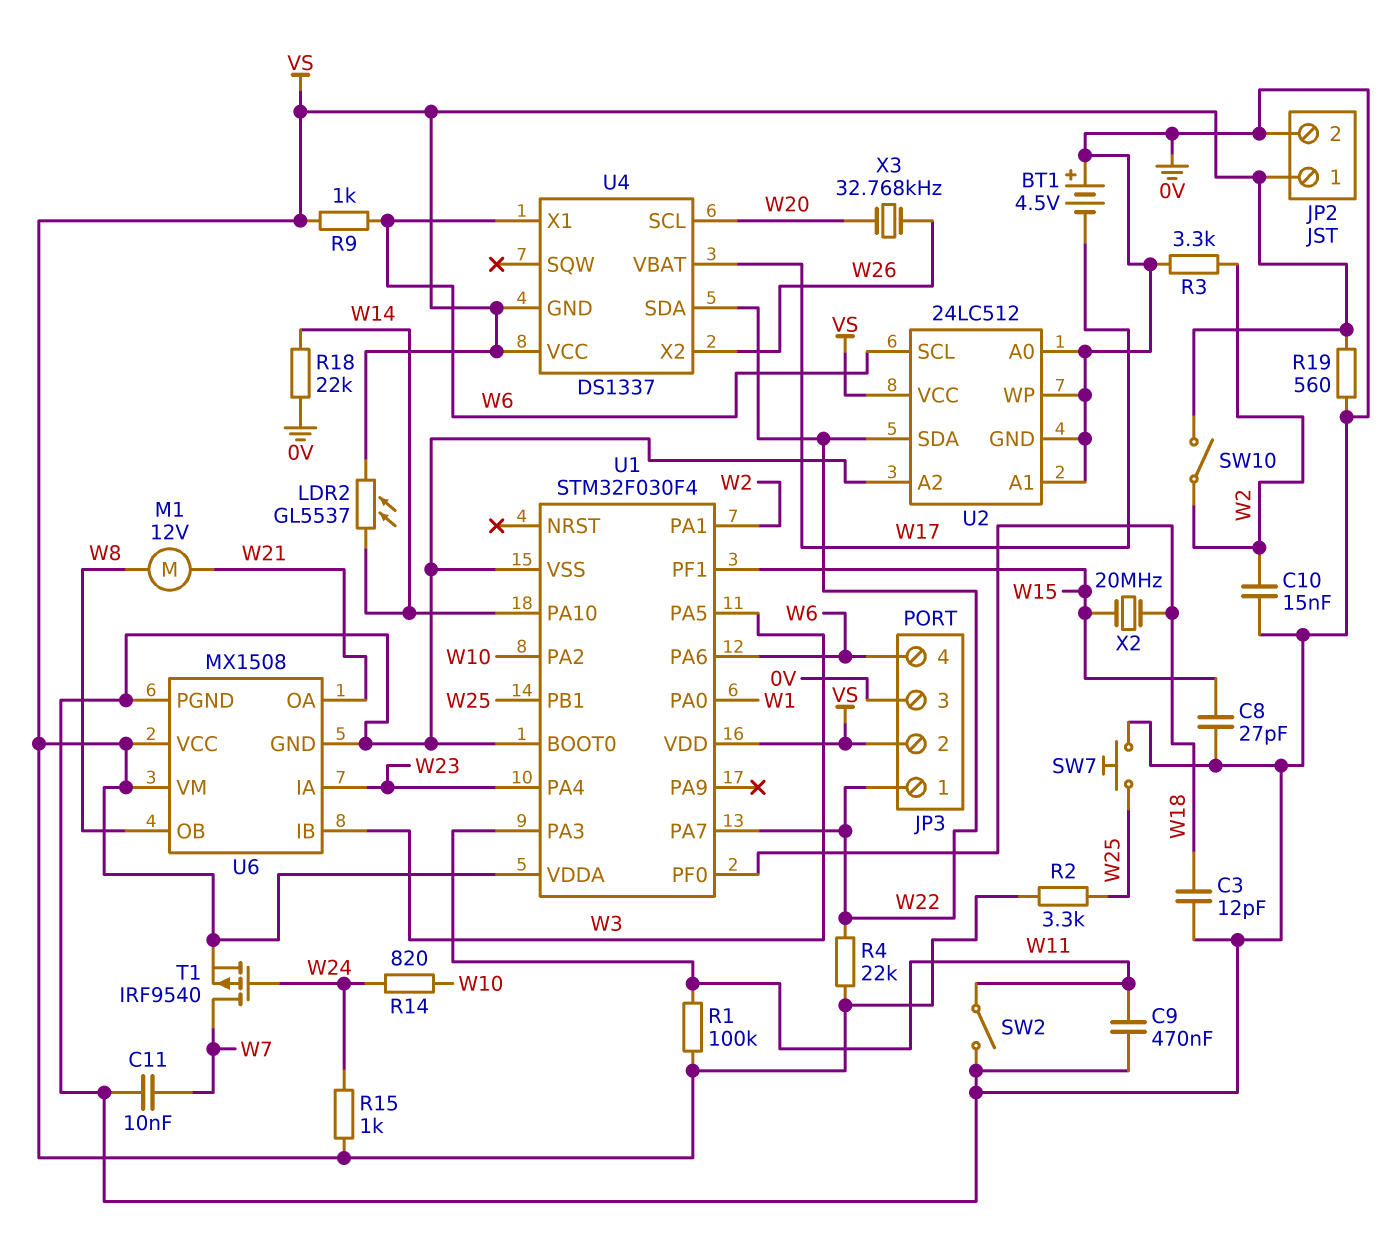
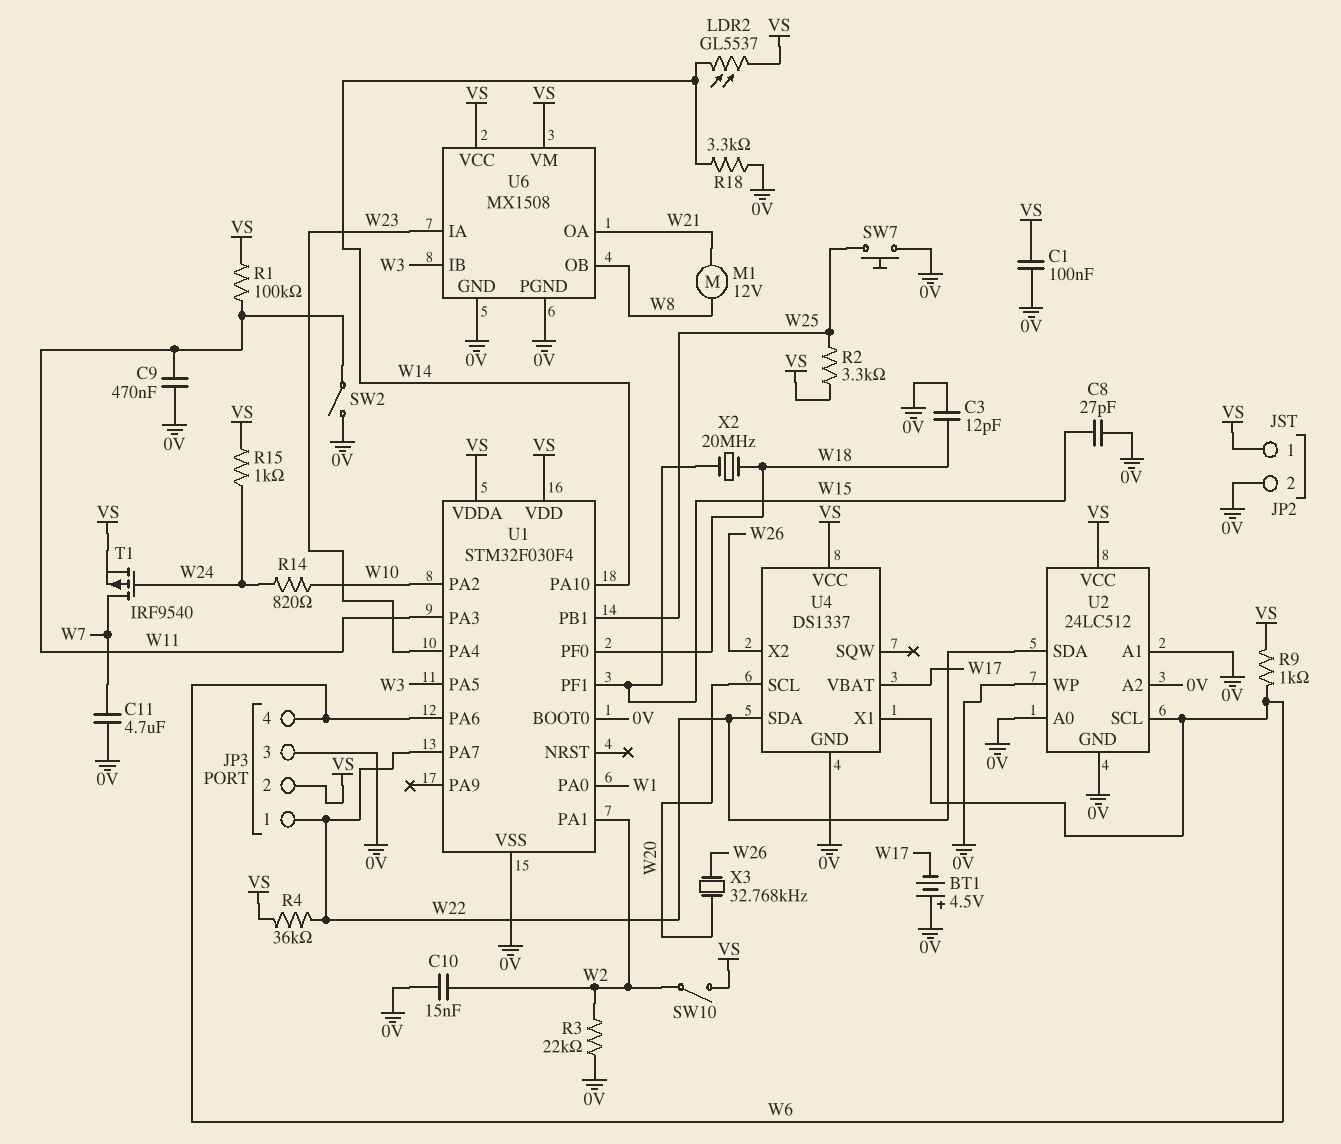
C1: none -> 100nF (0V, VS)
C11: 10nF (0V, W7) -> 4.7uF (0V, W7)
R3: 3.3k (0V, W2) -> 22k (0V, W2)
R4: 22k (VS, W22) -> 36k (VS, W22)
R18: 22k (0V, W14) -> 3.3k (0V, W14)
R19: 560 (0V, VS) -> none
U4 pin GND: VS -> 0V

